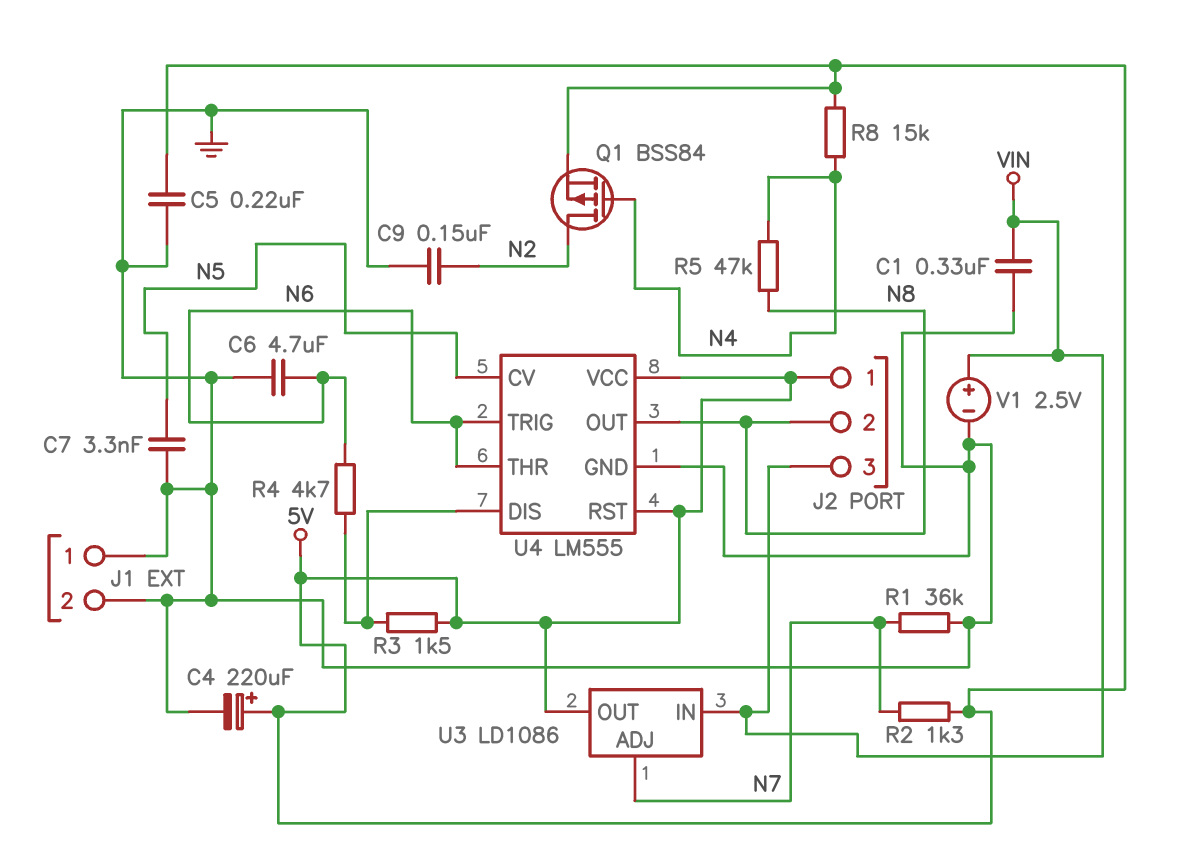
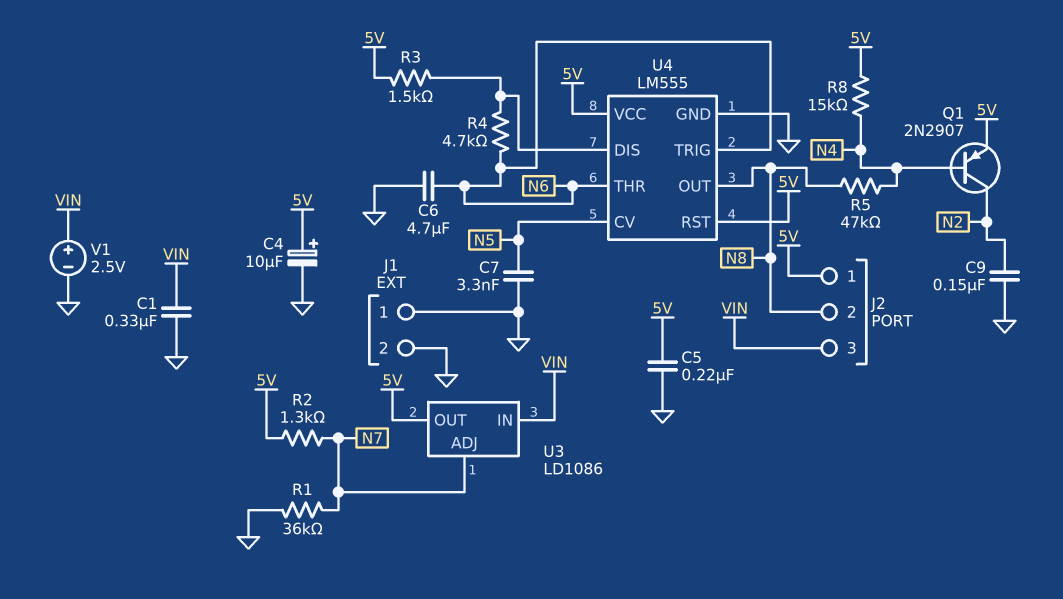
C4: 220uF (plus 5V, minus GND) -> 10uF (plus 5V, minus GND)
Q1: PMOS BSS84 (G N4, D N2, S 5V) -> PNP 2N2907 (B N4, C N2, E 5V)

